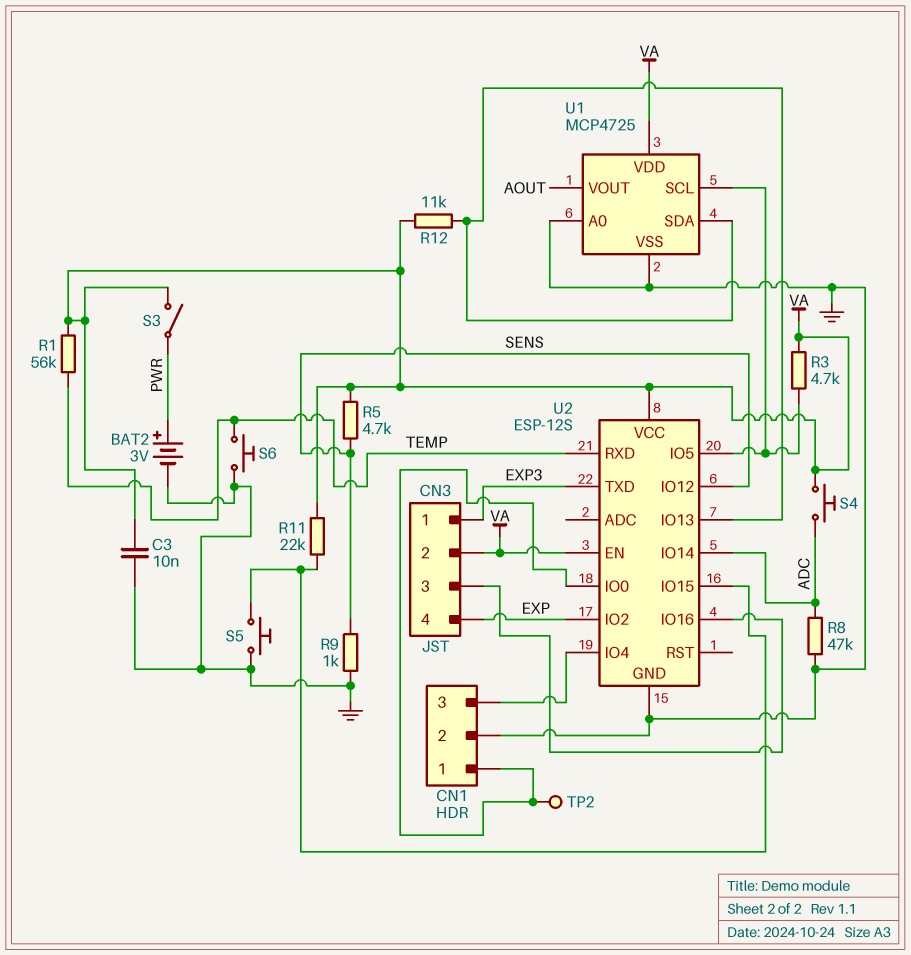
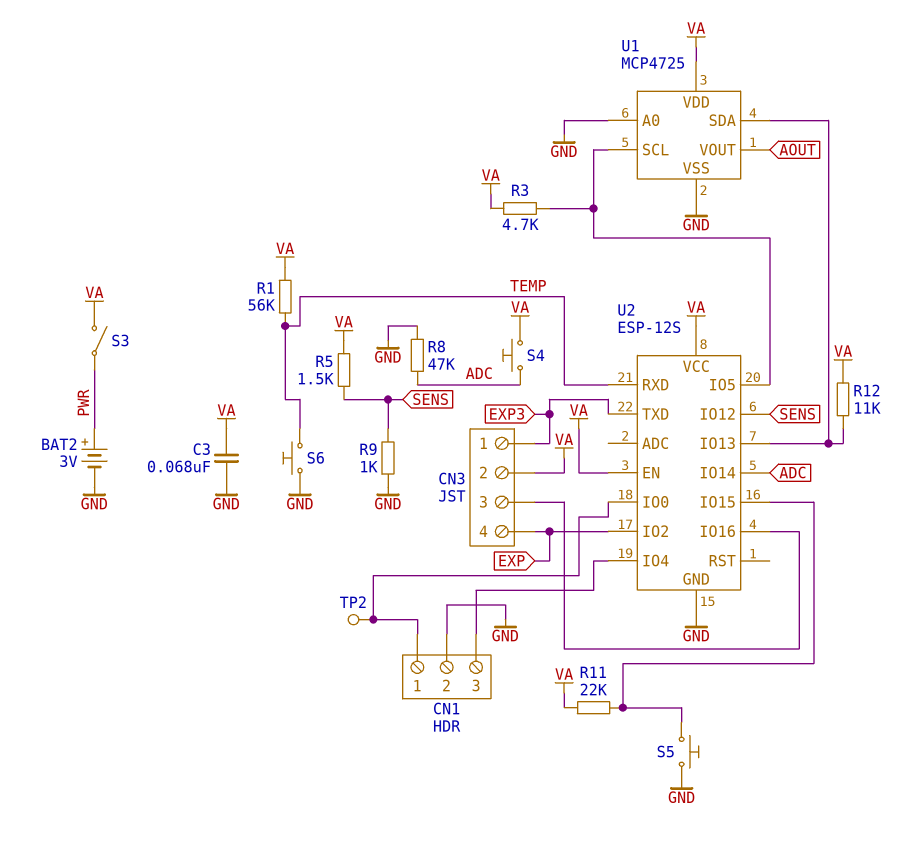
C3: 10nF (GND, VA) -> 68nF (GND, VA)
R5: 4.7k (SENS, VA) -> 1.5k (SENS, VA)

